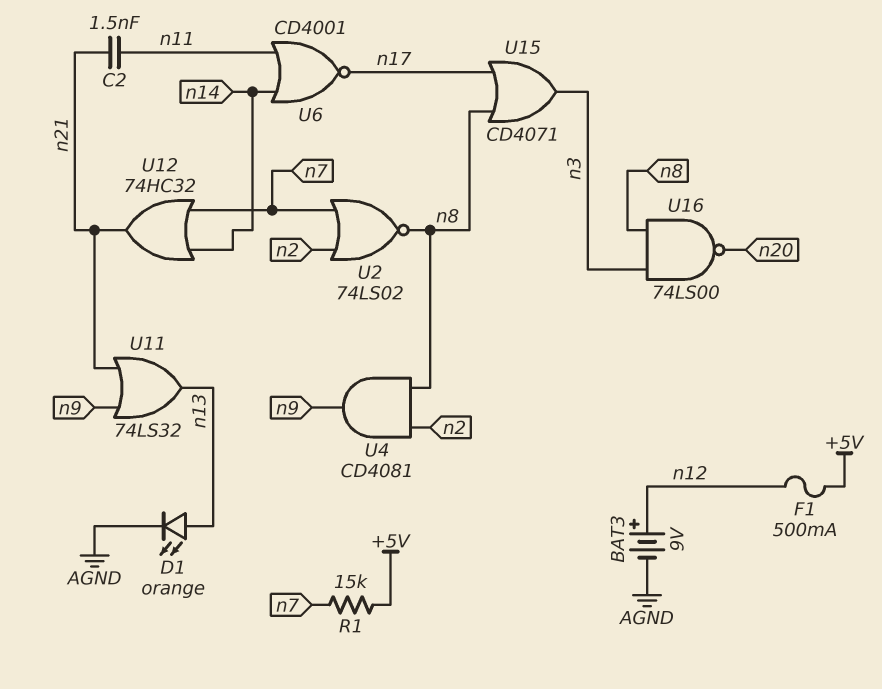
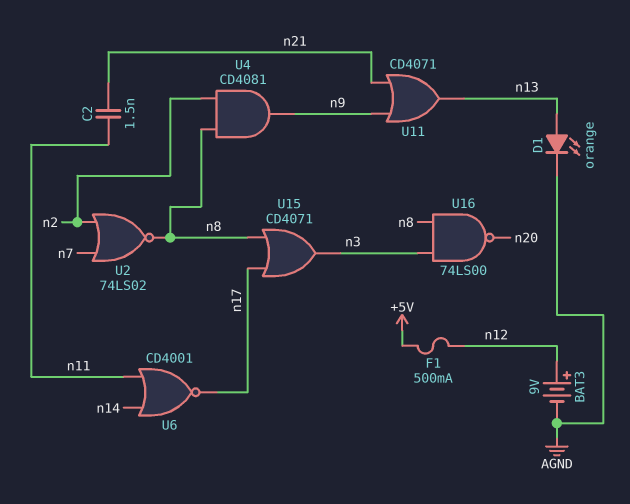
R1: 15k (+5V, n7) -> none
U11: OR 74LS32 (in n9, in n21, out n13) -> OR CD4071 (in n9, in n21, out n13)
U12: OR 74HC32 (in n7, in n14, out n21) -> none

